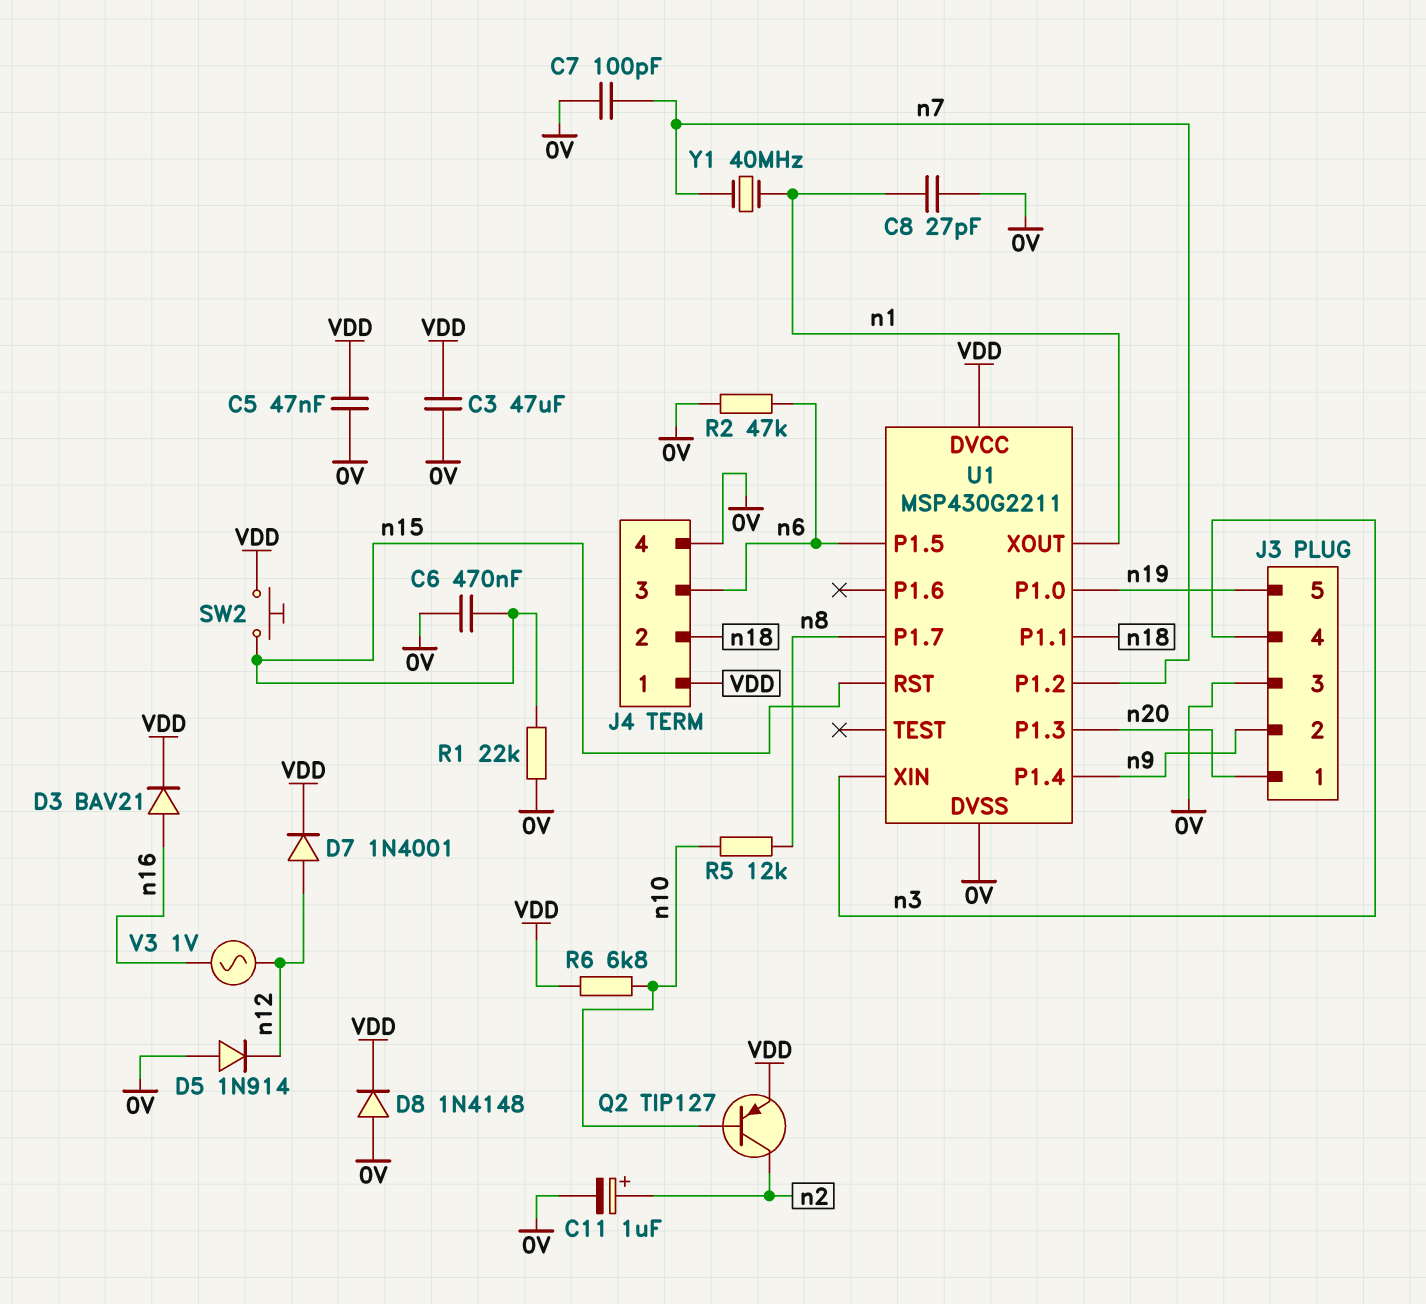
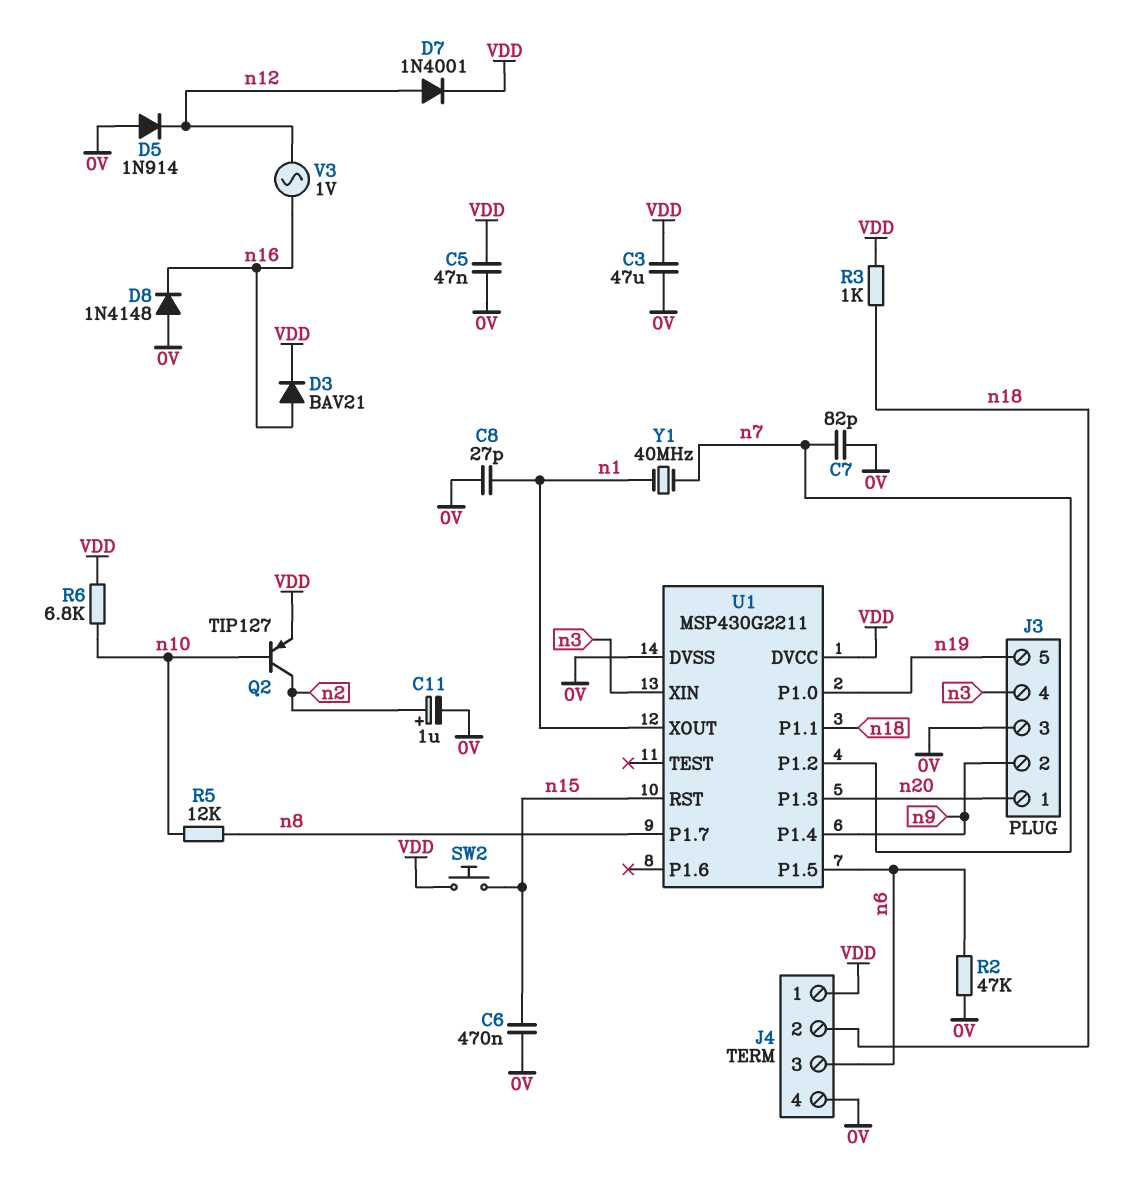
C7: 100pF (0V, n7) -> 82pF (0V, n7)
D8: diode 1N4148 (A 0V, K VDD) -> diode 1N4148 (A 0V, K n16)
R1: 22k (0V, n15) -> none
R3: none -> 1k (VDD, n18)

